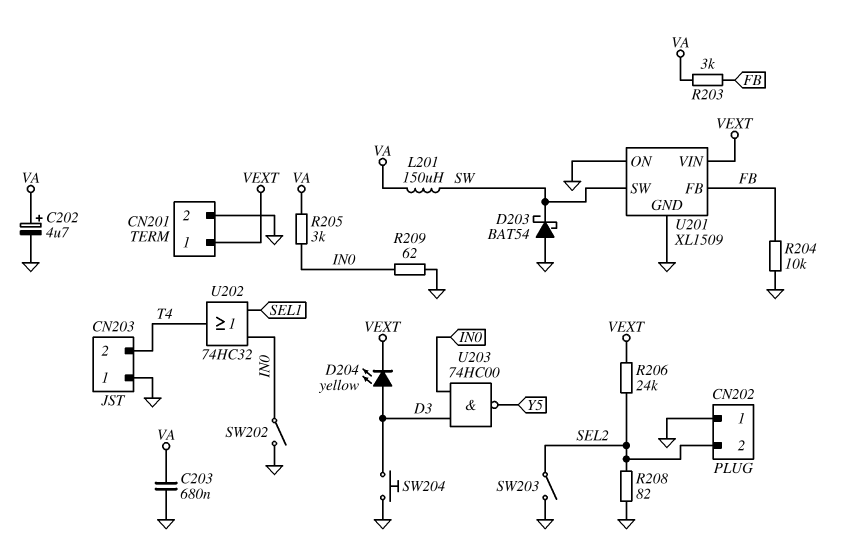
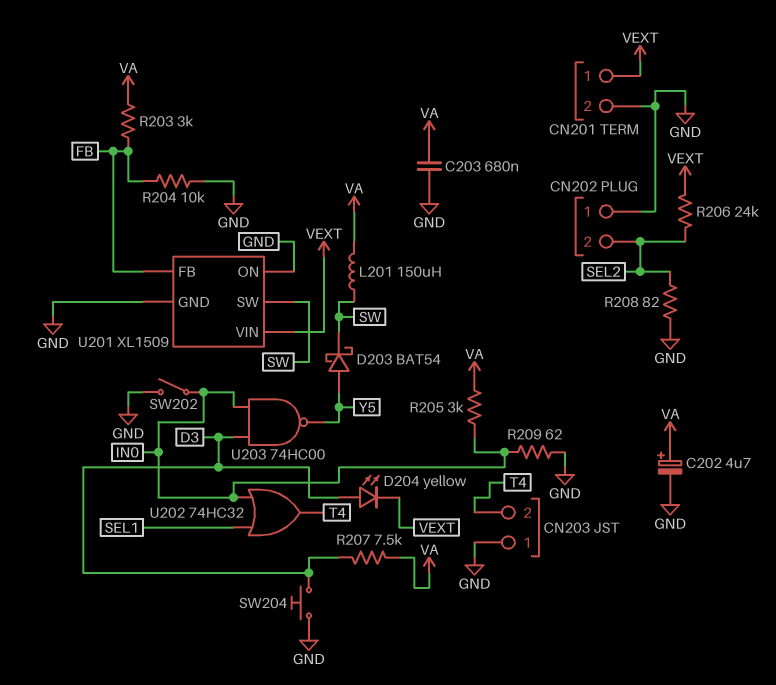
D203: schottky BAT54 (A GND, K SW) -> schottky BAT54 (A Y5, K SW)
R207: none -> 7.5k (D3, VA)
SW203: switch (GND, SEL2) -> none

